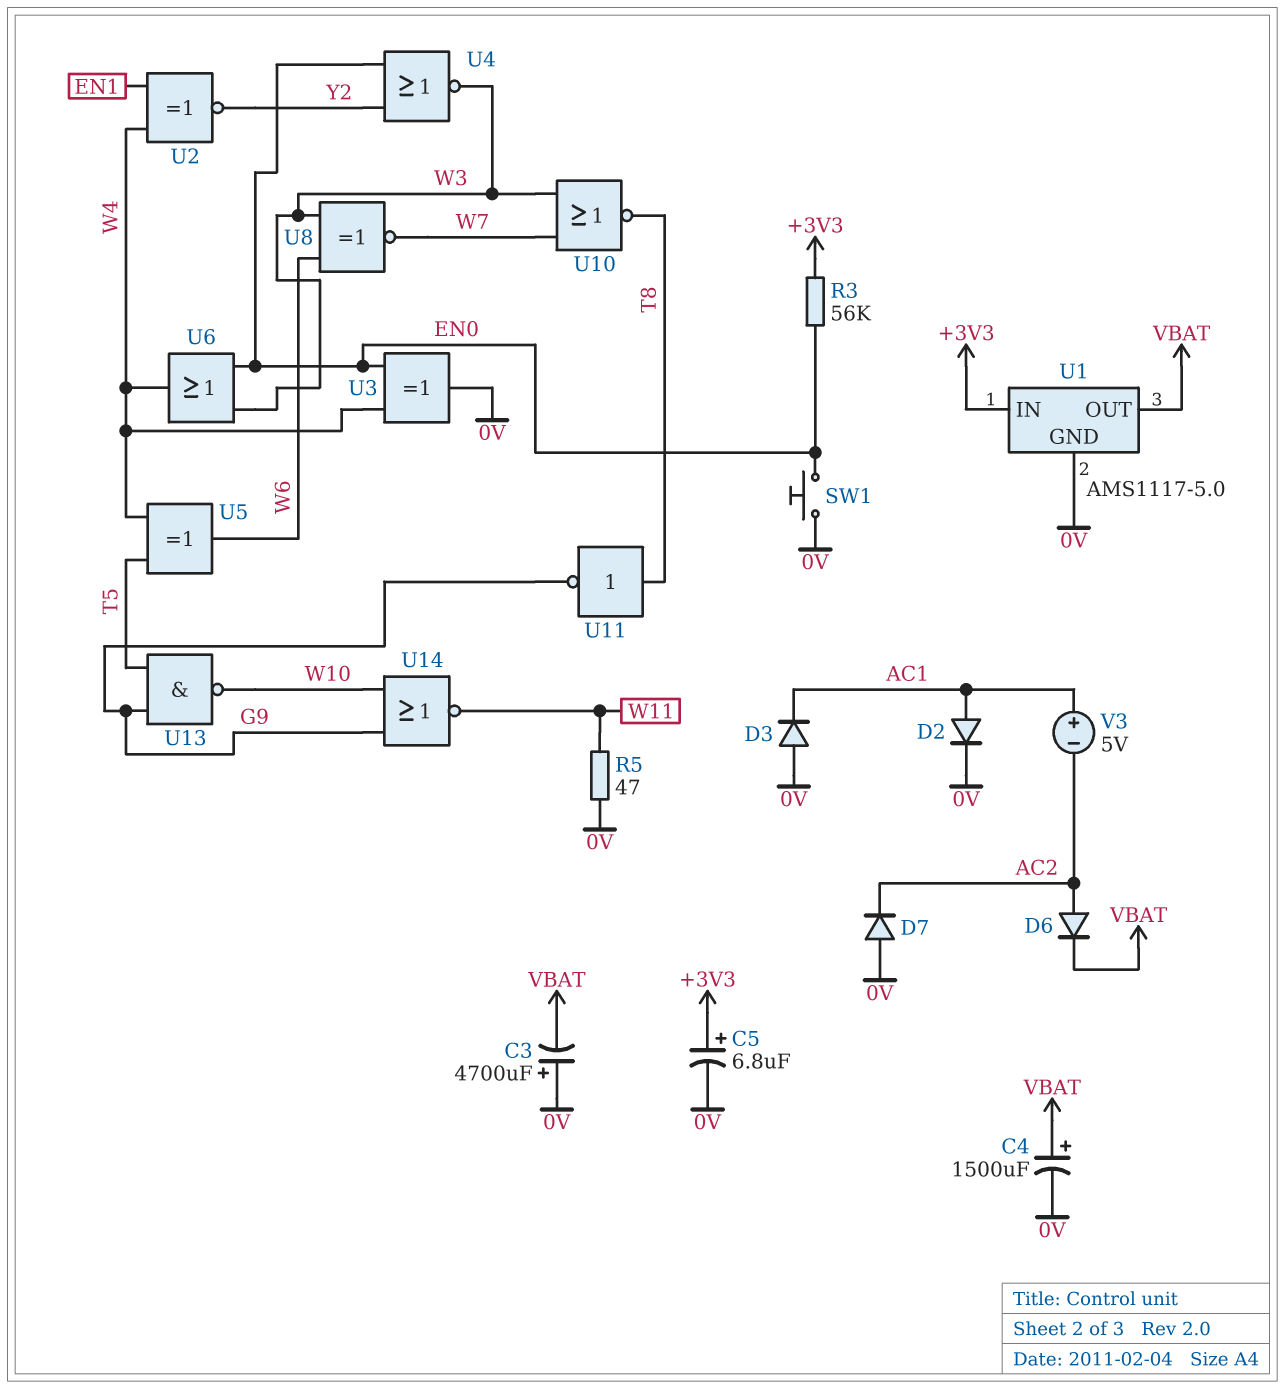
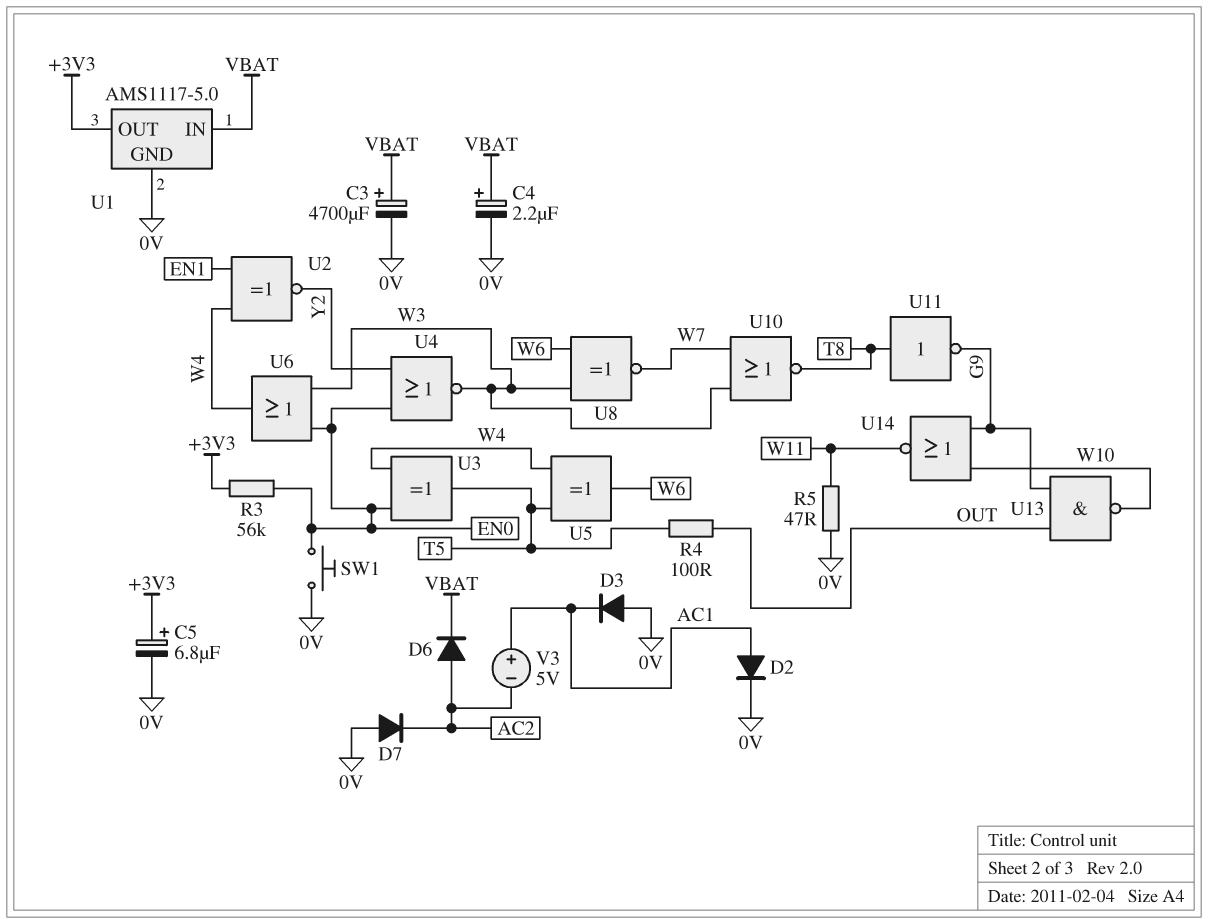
C3: 4700uF (plus 0V, minus VBAT) -> 4700uF (plus VBAT, minus 0V)
C4: 1500uF (plus VBAT, minus 0V) -> 2.2uF (plus VBAT, minus 0V)
R4: none -> 100 (OUT, T5)
U1 pin IN: +3V3 -> VBAT
U1 pin OUT: VBAT -> +3V3
U3: XOR (in EN0, in W4, out 0V) -> XOR (in EN0, in W4, out T5)
U13: NAND (in G9, in T5, out W10) -> NAND (in G9, in OUT, out W10)

